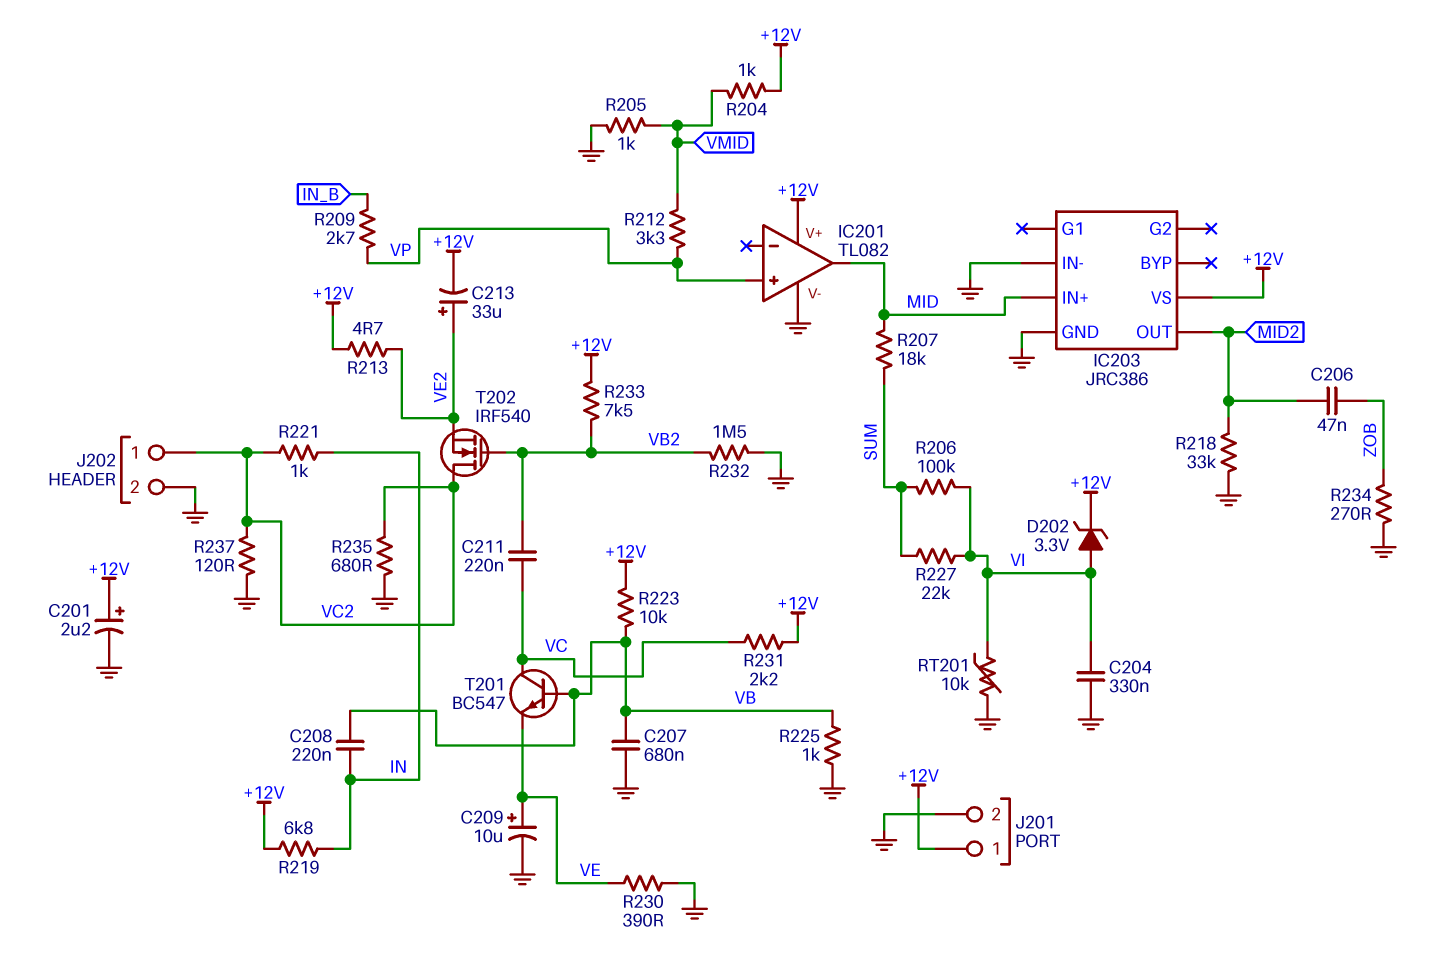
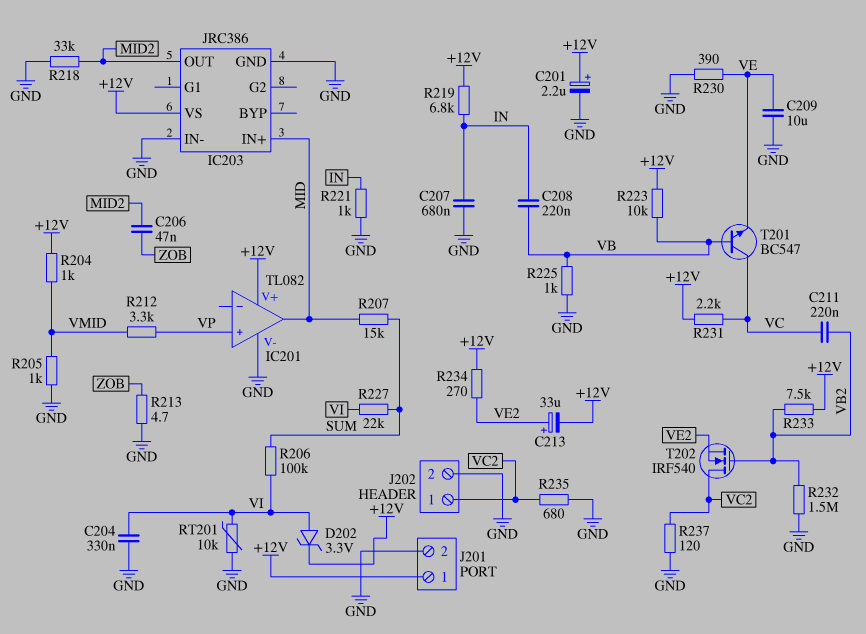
C207: 680nF (GND, VB) -> 680nF (GND, IN)
C209: 10uF (plus VE, minus GND) -> 10uF (GND, VE)
R207: 18k (MID, SUM) -> 15k (MID, SUM)
R209: 2.7k (IN_B, VP) -> none
R213: 4.7 (+12V, VE2) -> 4.7 (GND, ZOB)
R221: 1k (IN, VC2) -> 1k (GND, IN)
R234: 270 (GND, ZOB) -> 270 (+12V, VE2)

